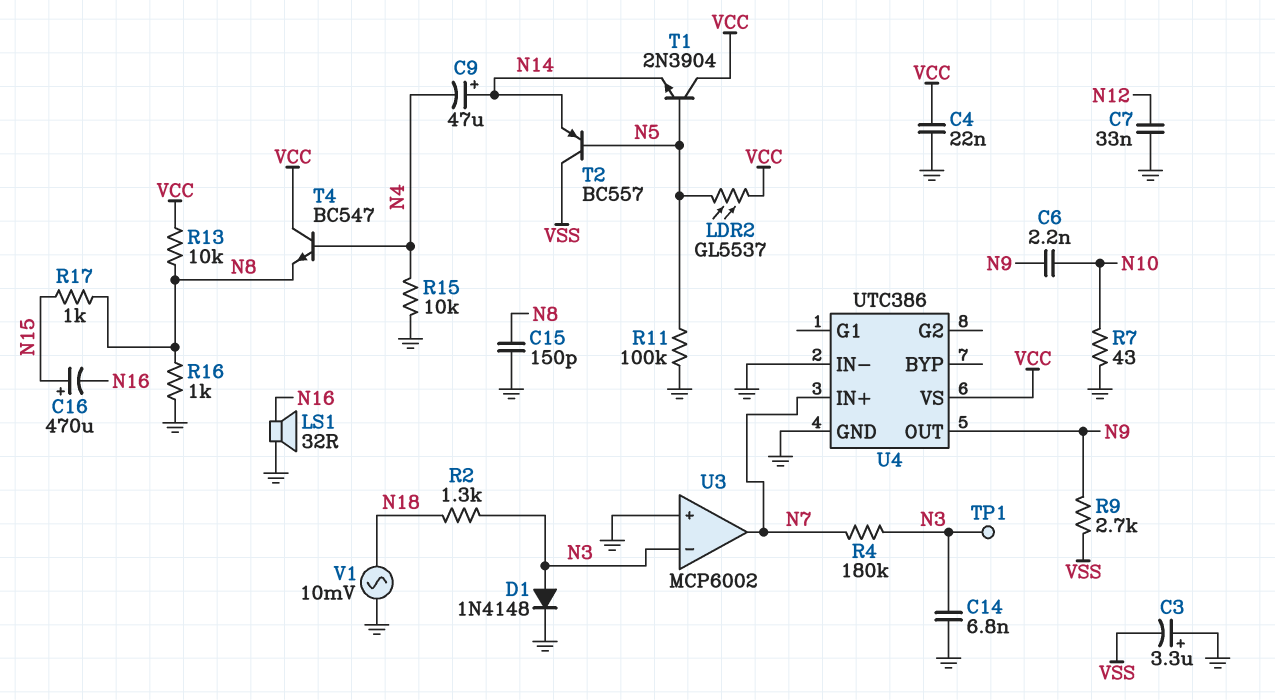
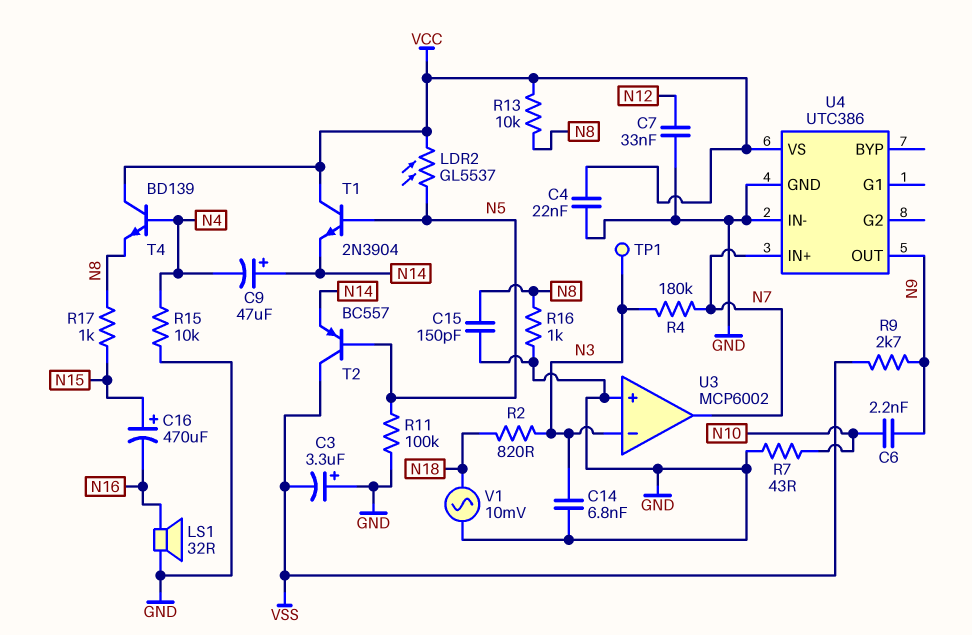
D1: diode 1N4148 (A N3, K GND) -> none
R2: 1.3k (N3, N18) -> 820 (N3, N18)
T4: NPN BC547 (B N4, C VCC, E N8) -> NPN BD139 (B N4, C VCC, E N8)

